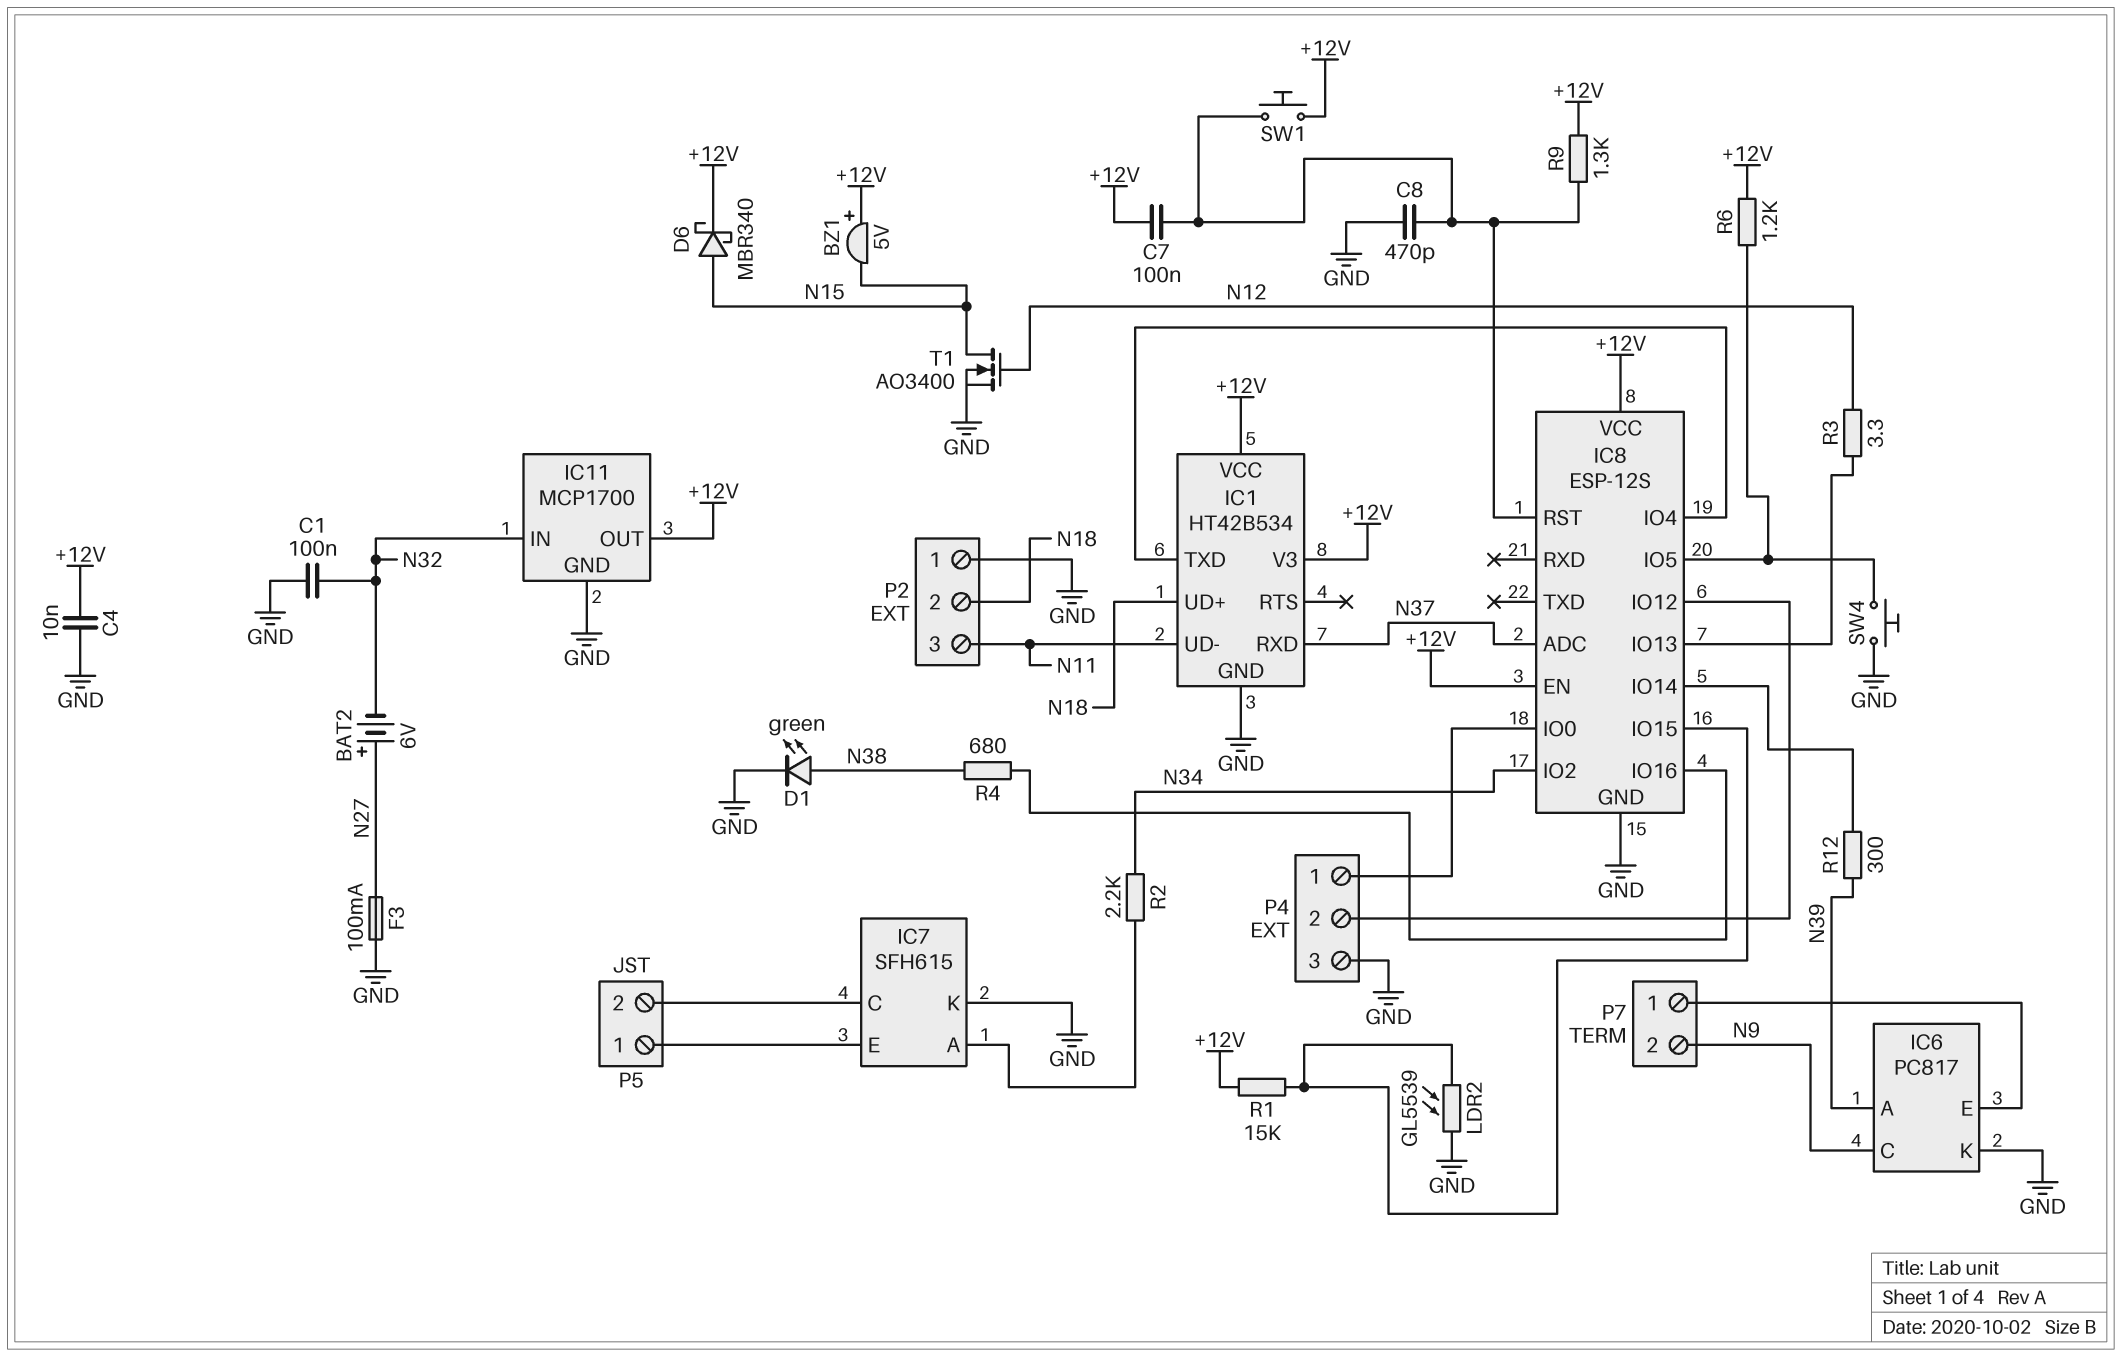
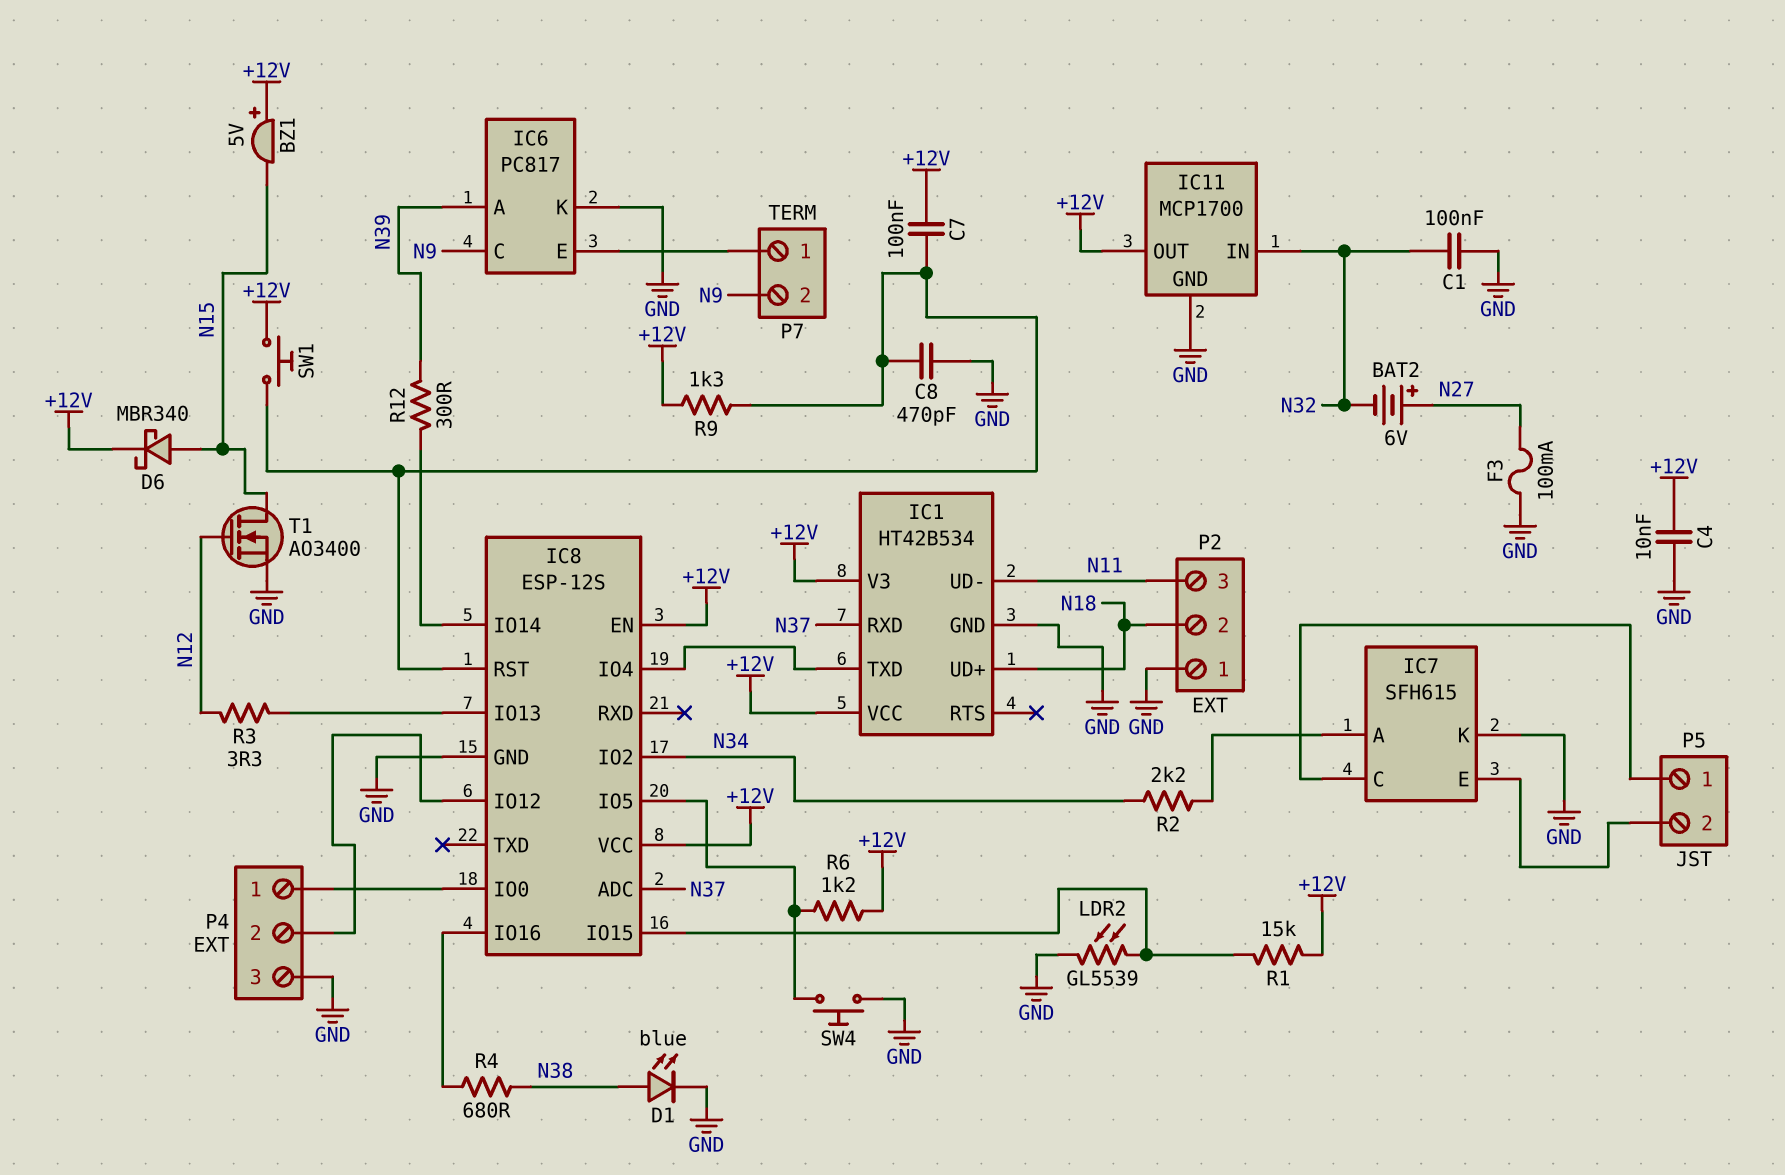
D1: LED green (A N38, K GND) -> LED blue (A N38, K GND)
P5 pin 1: IC7/E -> IC7/C
P5 pin 2: IC7/C -> IC7/E

